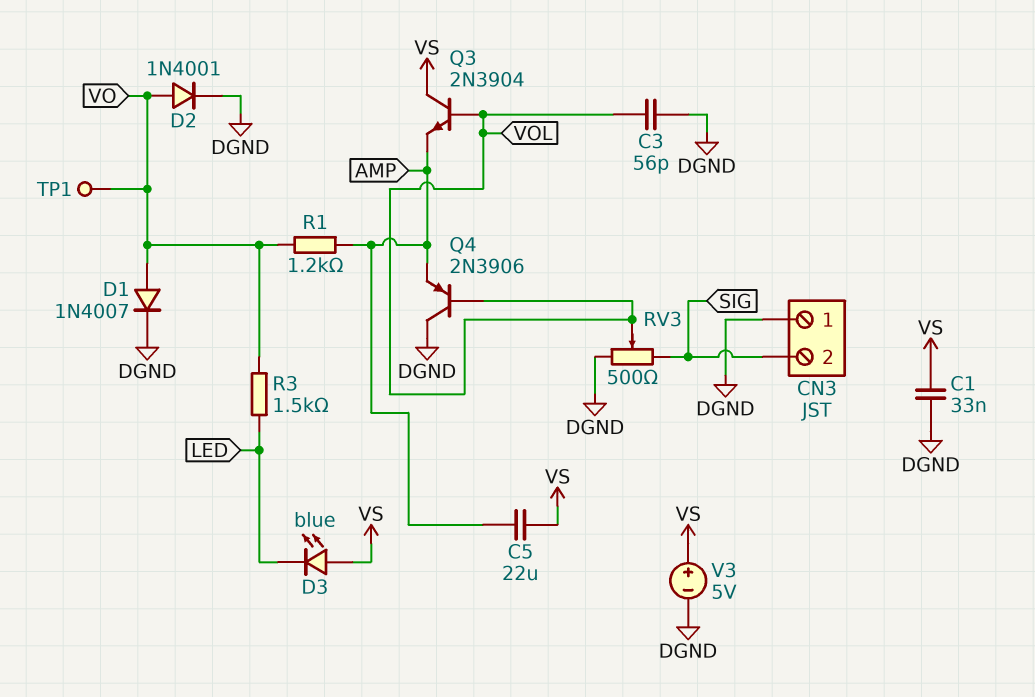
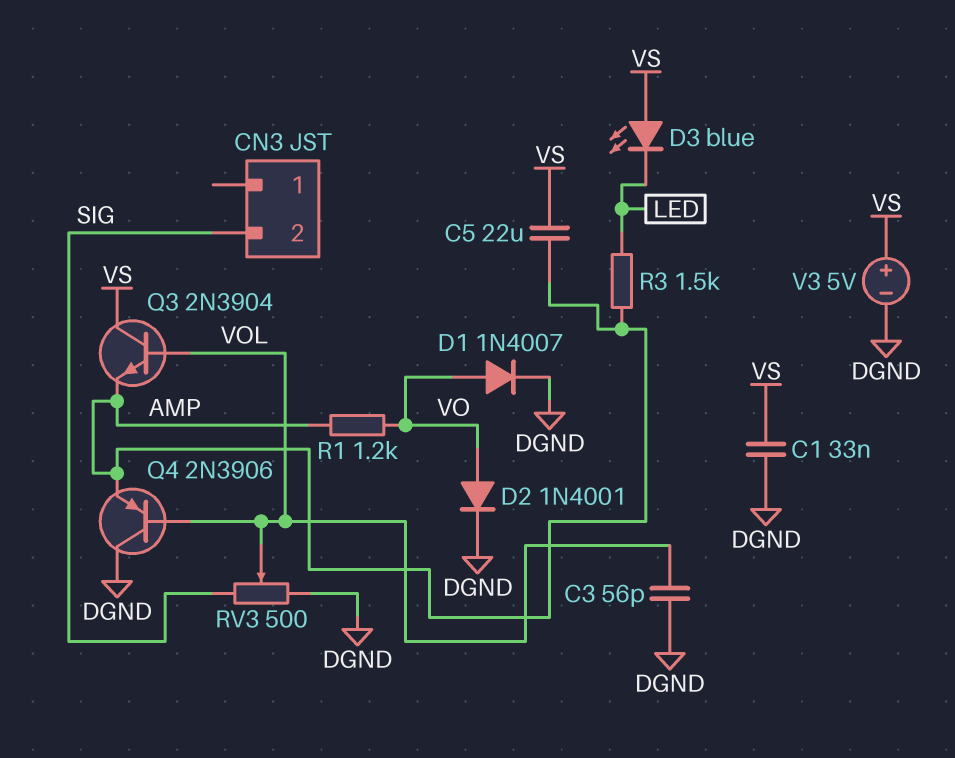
CN3 pin 1: DGND -> none
R3: 1.5k (LED, VO) -> 1.5k (AMP, LED)
TP1: test point (VO) -> none

